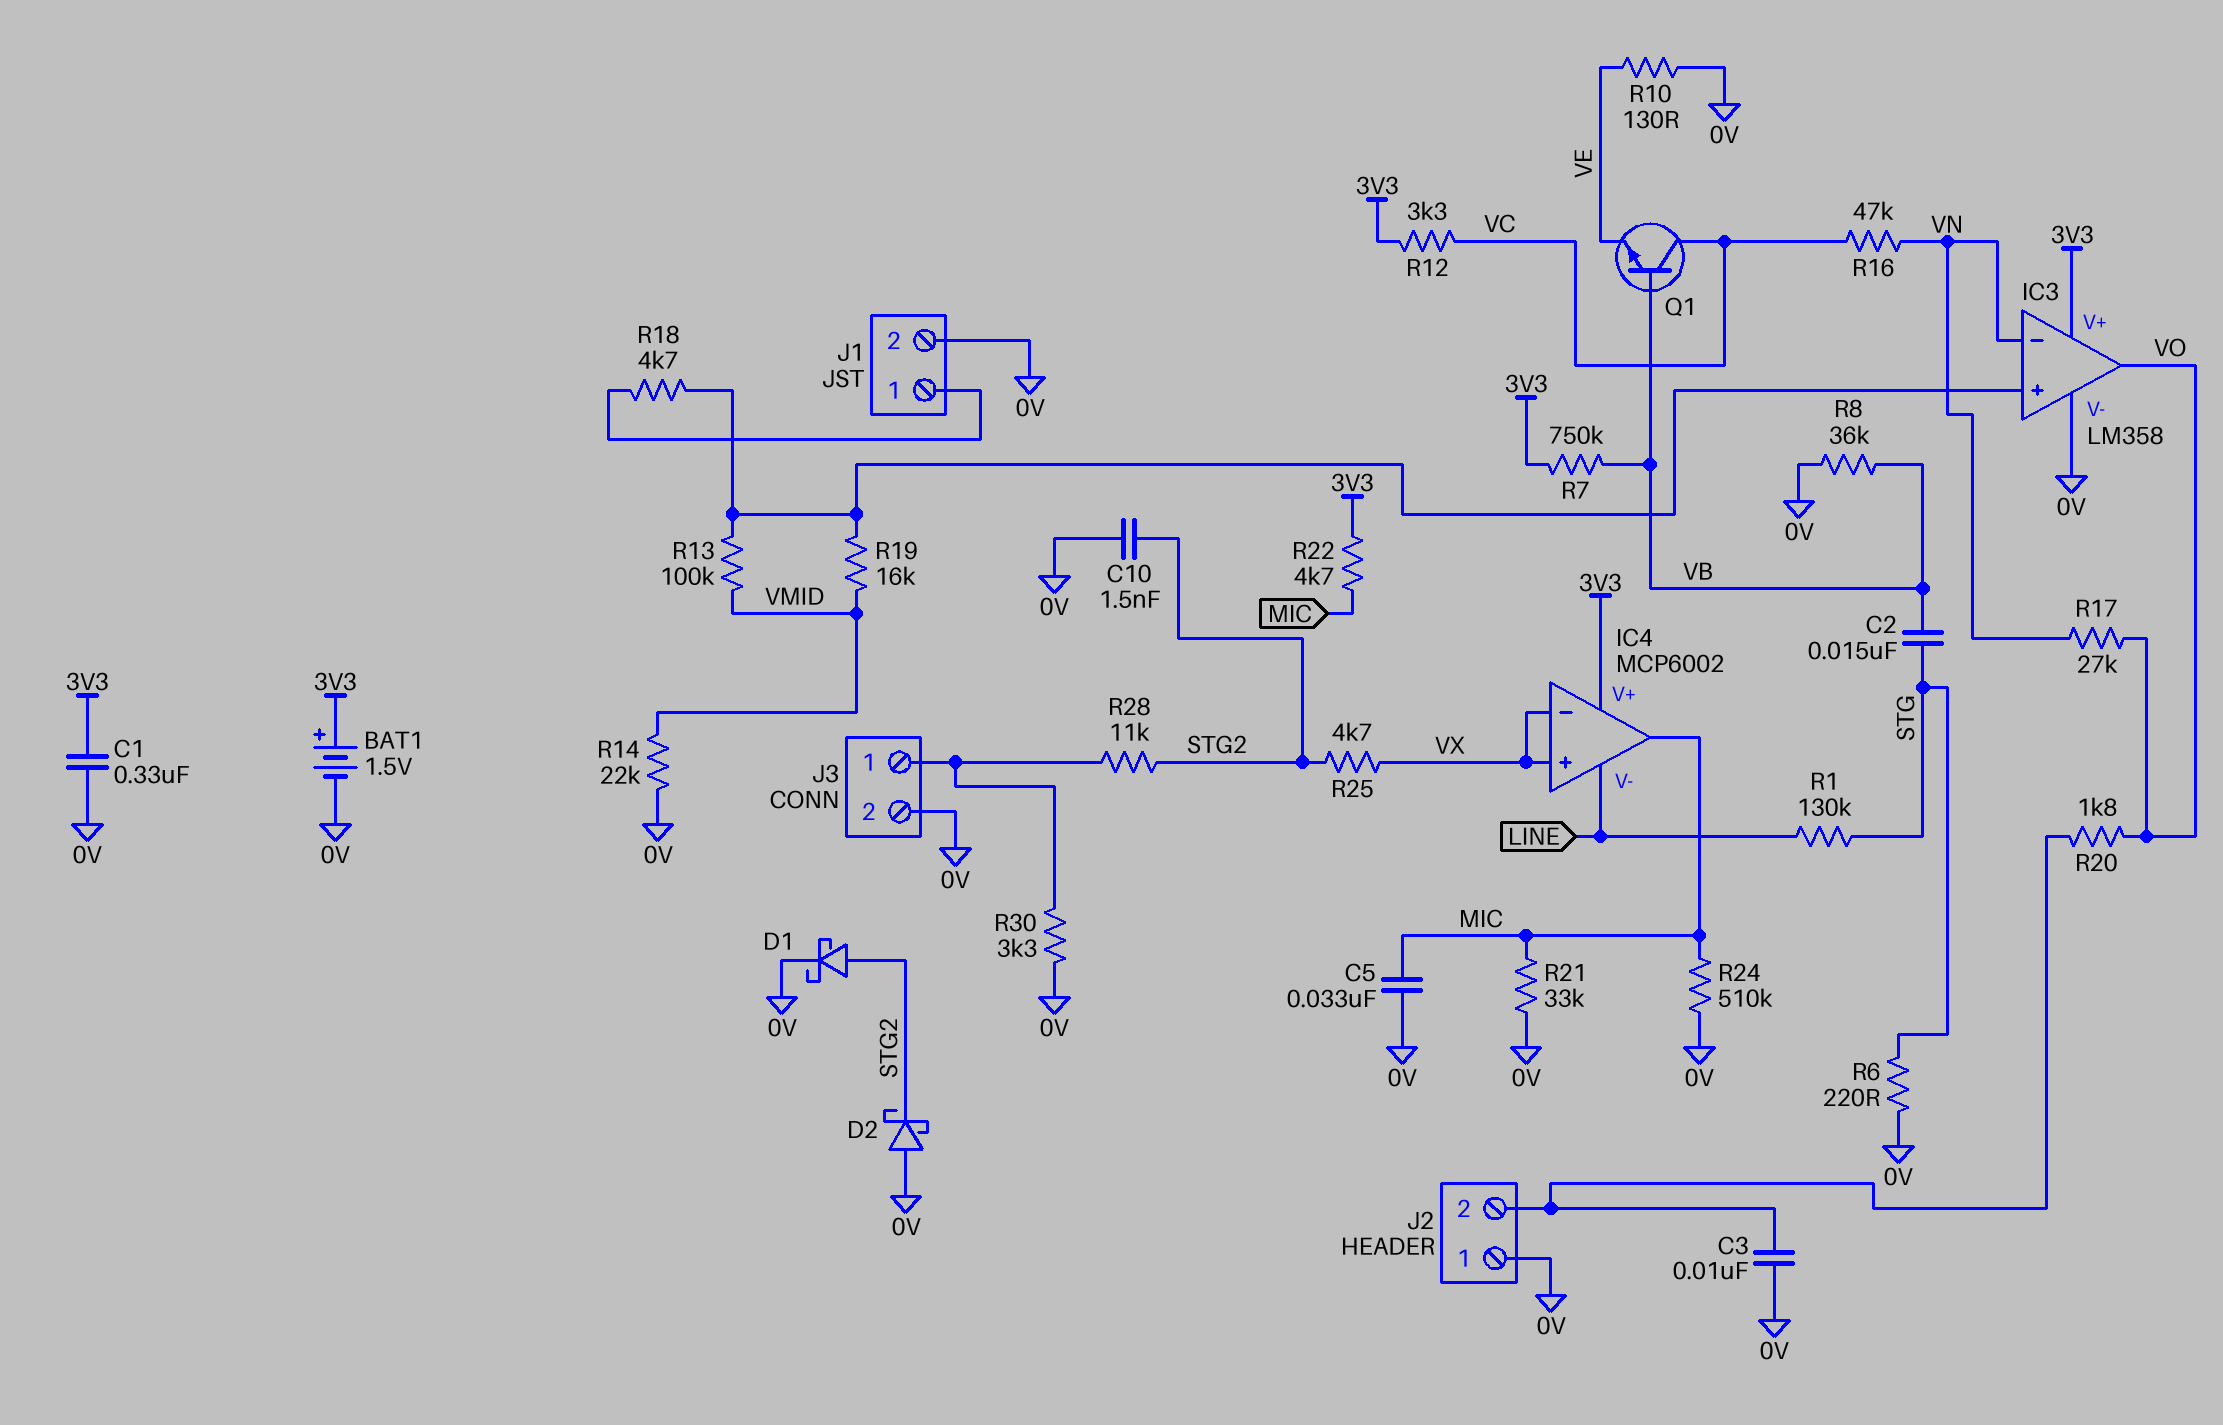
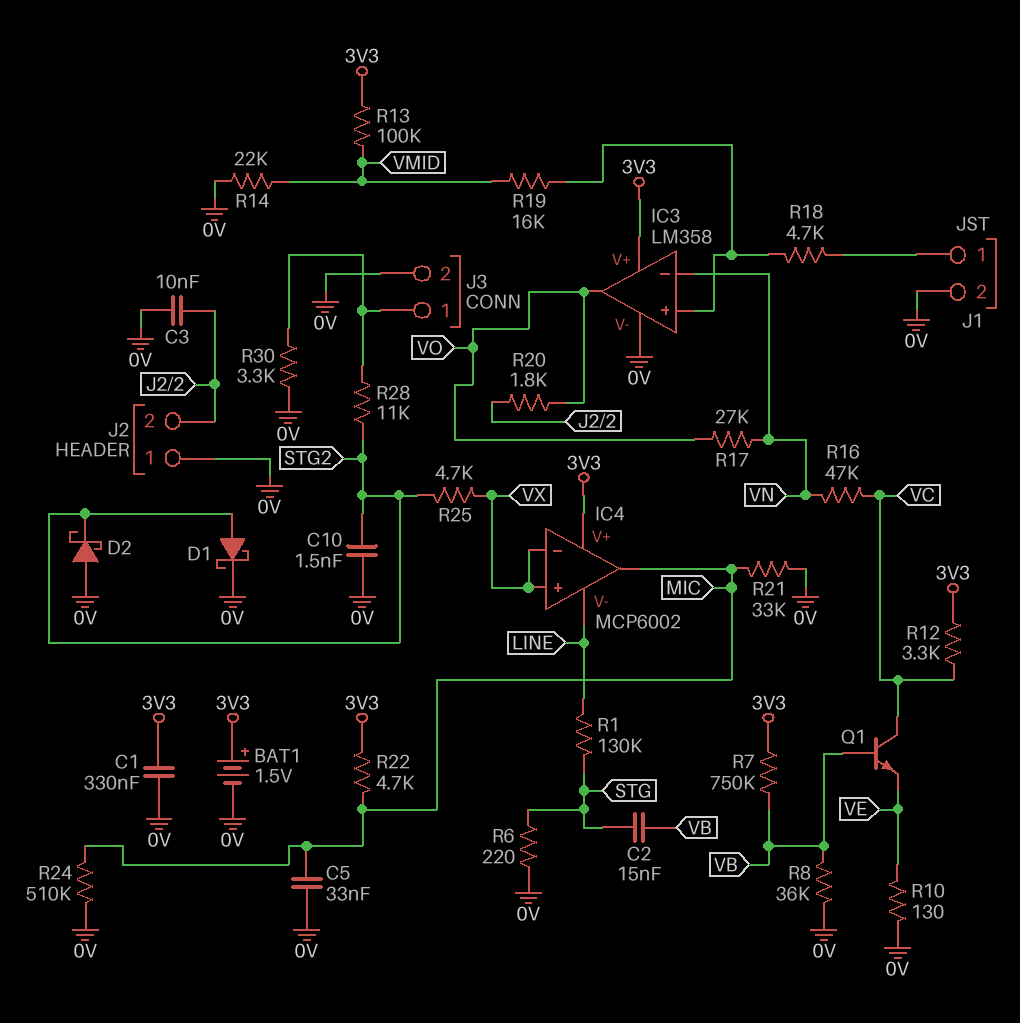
R13: 100k (IC3/in+, VMID) -> 100k (3V3, VMID)

